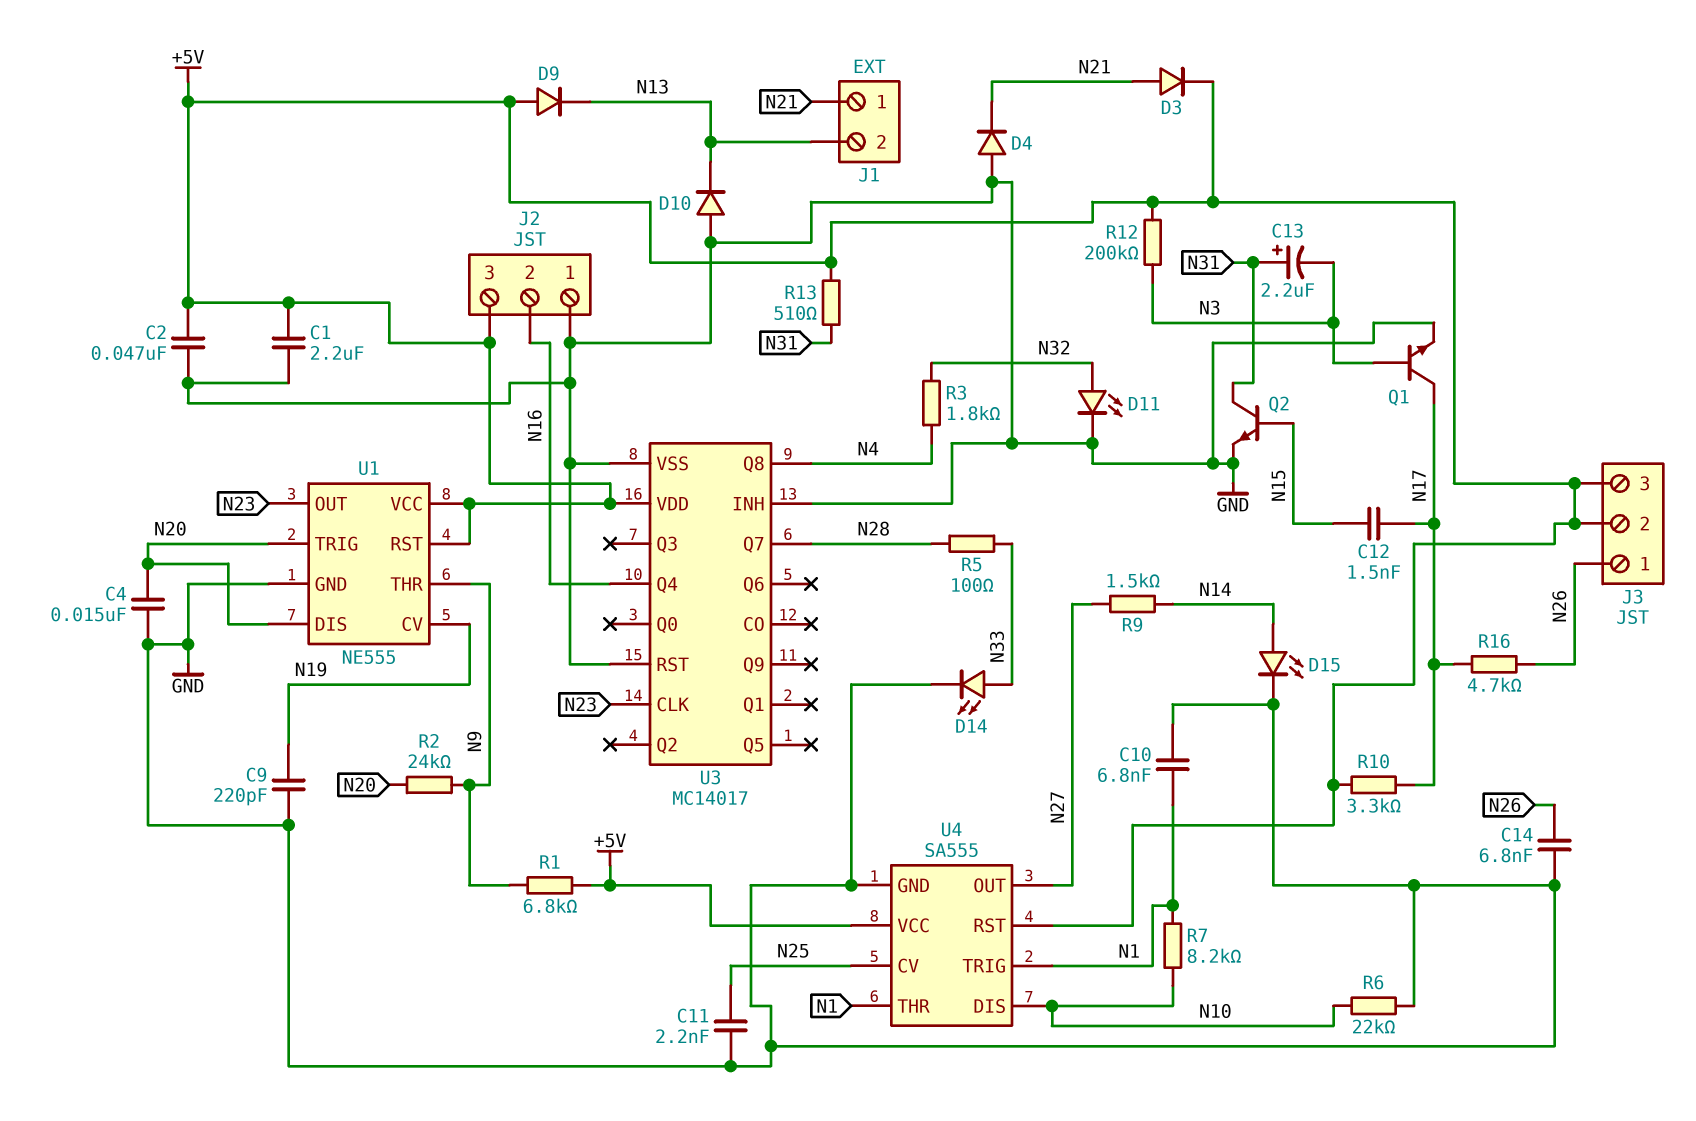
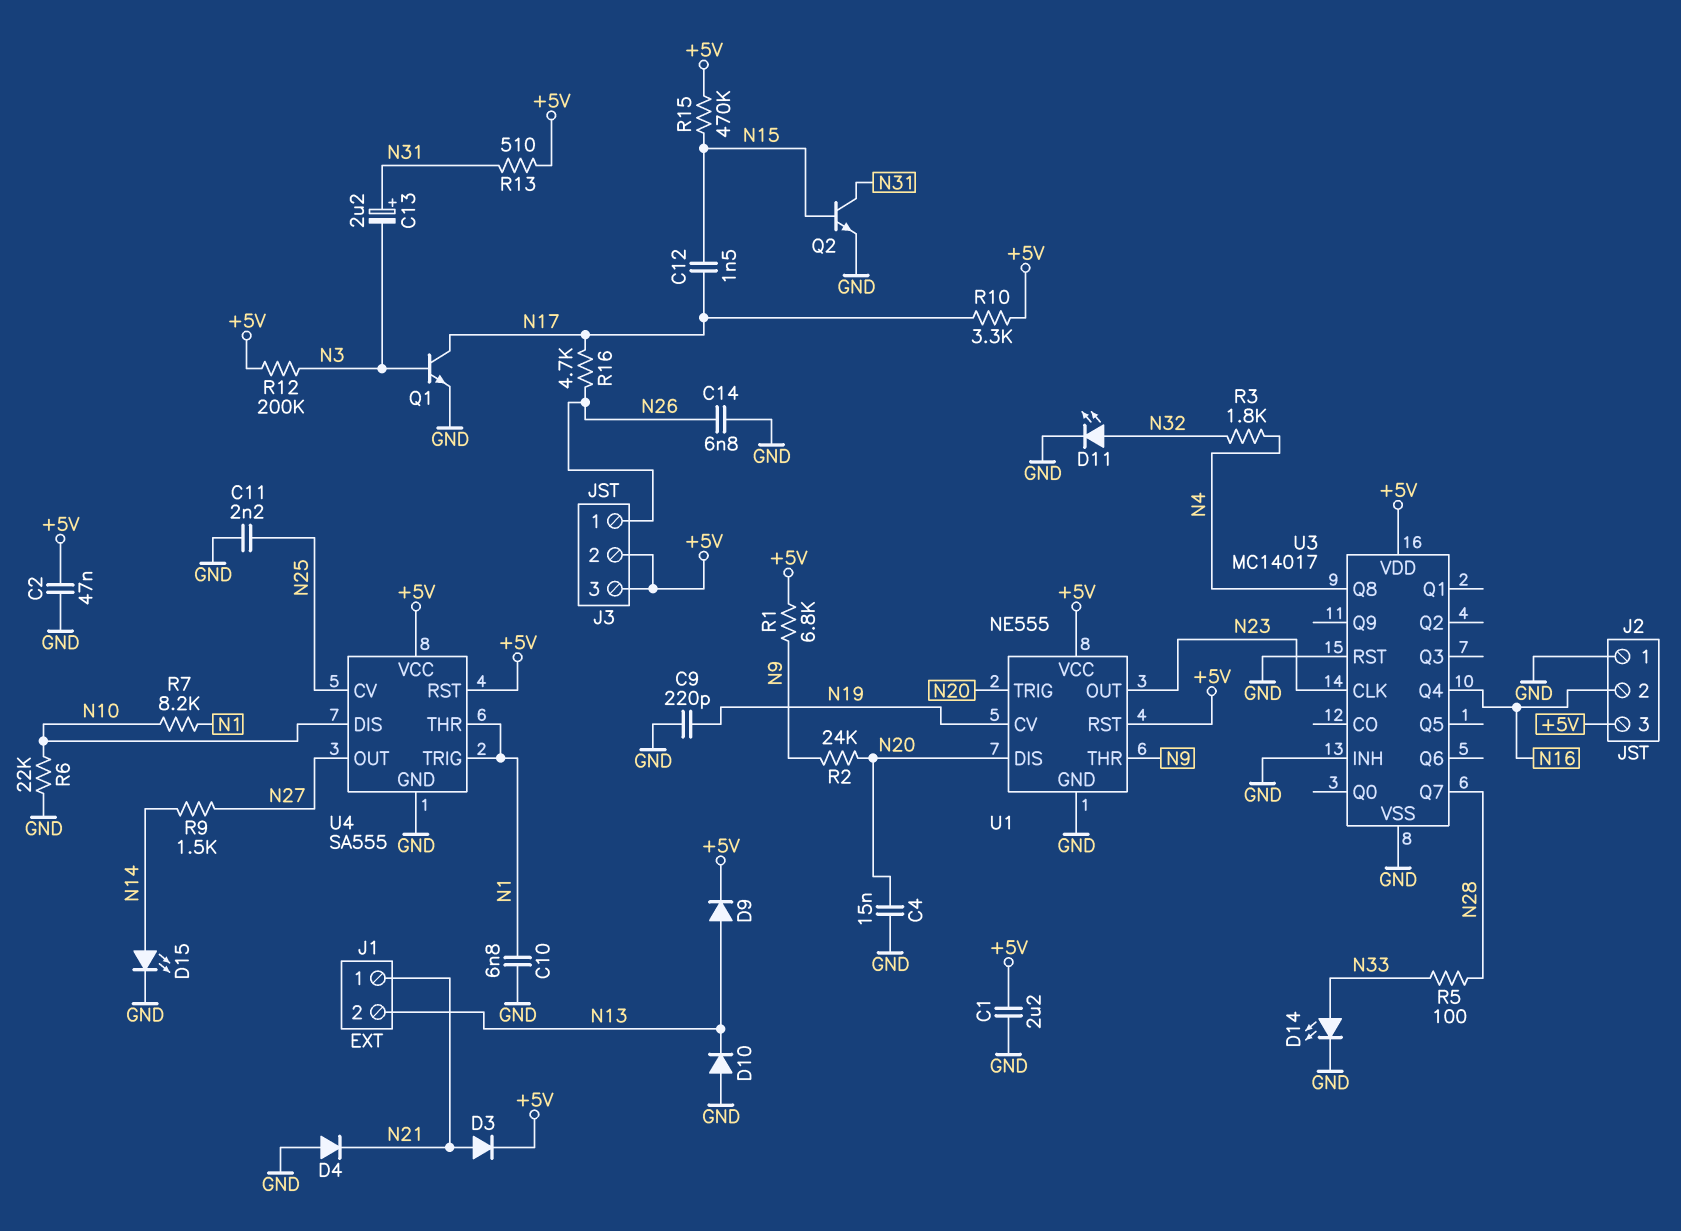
D9: diode (A +5V, K N13) -> diode (A N13, K +5V)
R15: none -> 470k (+5V, N15)

